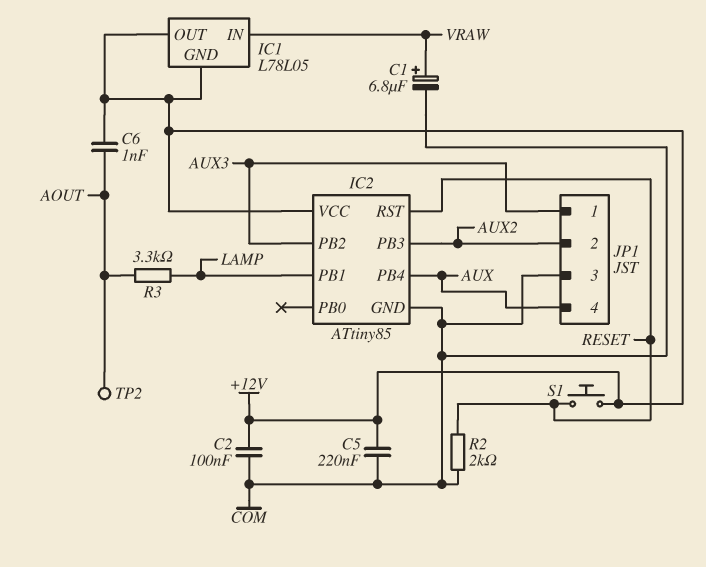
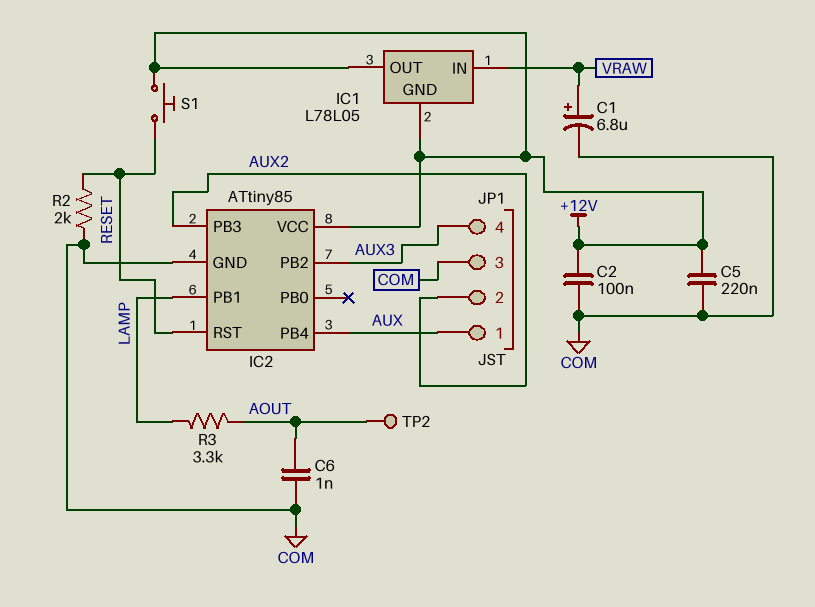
C6: 1nF (+12V, AOUT) -> 1nF (AOUT, COM)
JP1 pin 1: AUX3 -> AUX
JP1 pin 4: AUX -> AUX3

